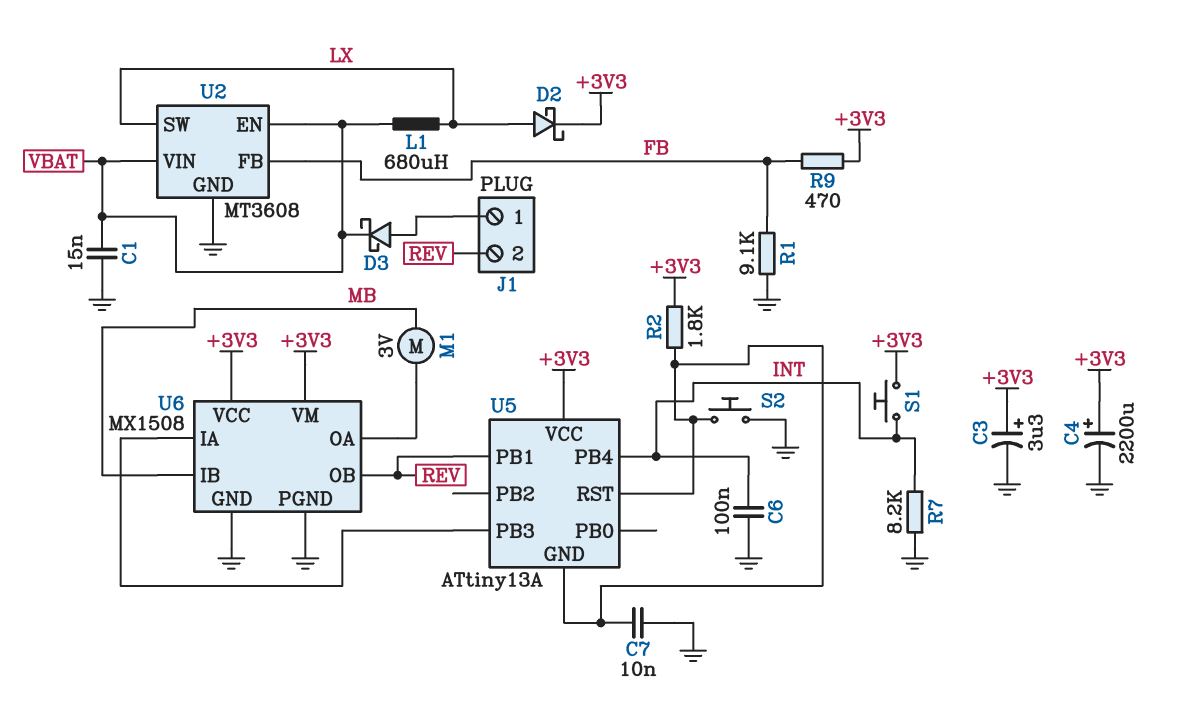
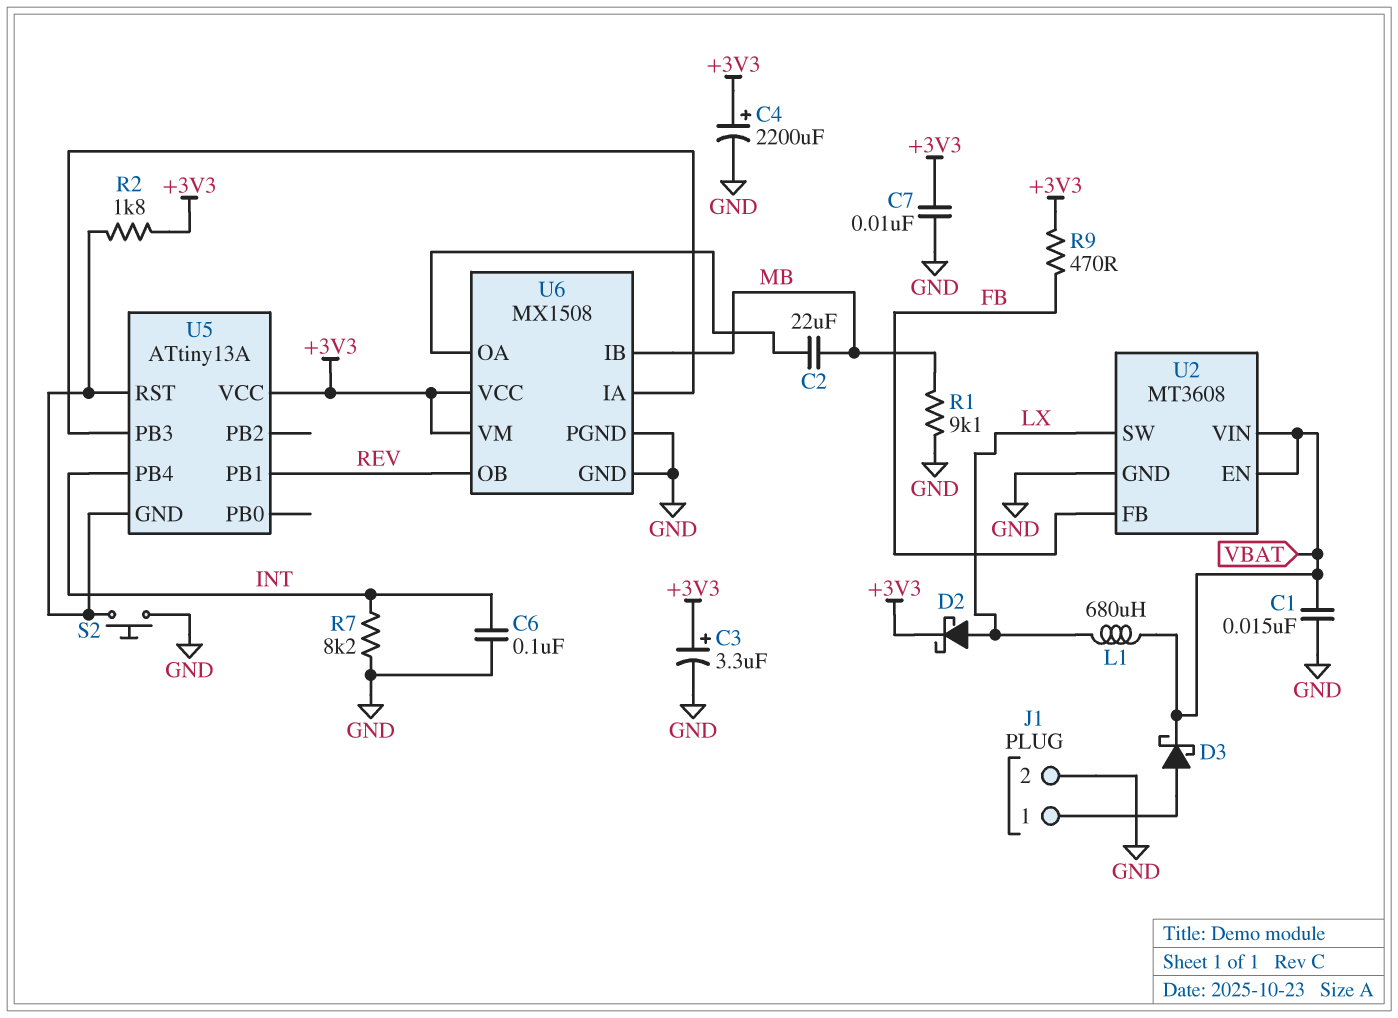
C2: none -> 22uF (MB, U6/OA)
C7: 10nF (GND, U5/GND) -> 10nF (+3V3, GND)
J1 pin 2: REV -> GND
M1: motor 3V (MB, U6/OA) -> none
R1: 9.1k (FB, GND) -> 9.1k (GND, MB)
S1: button (+3V3, INT) -> none

